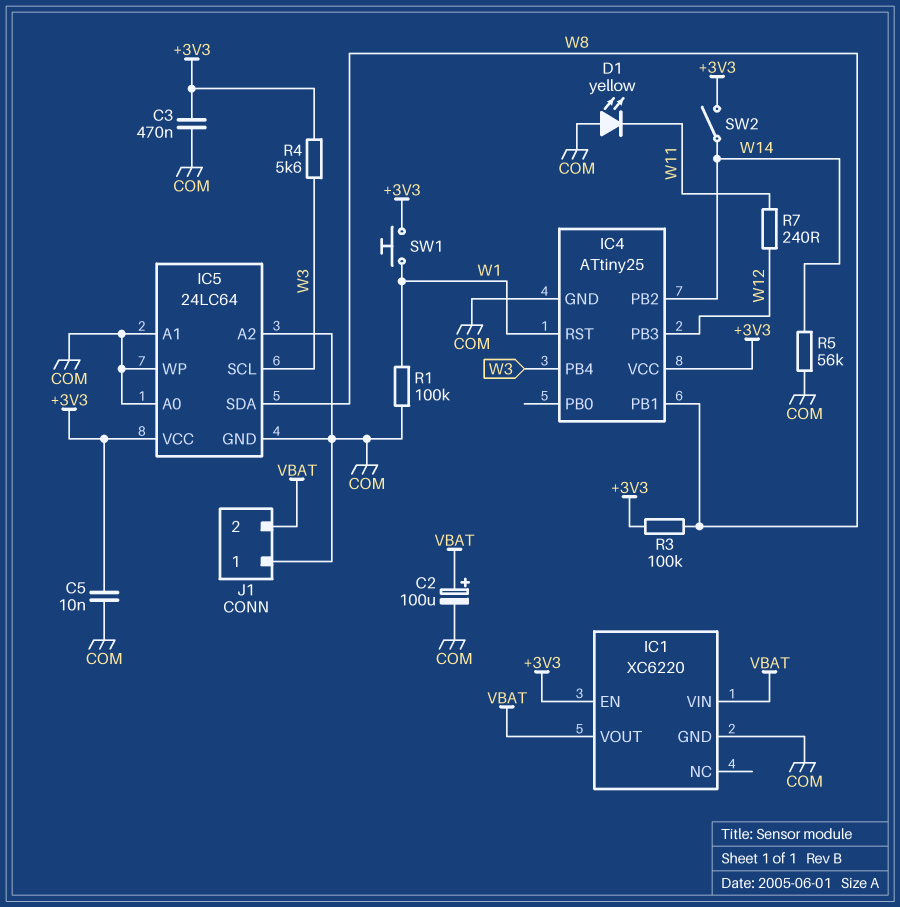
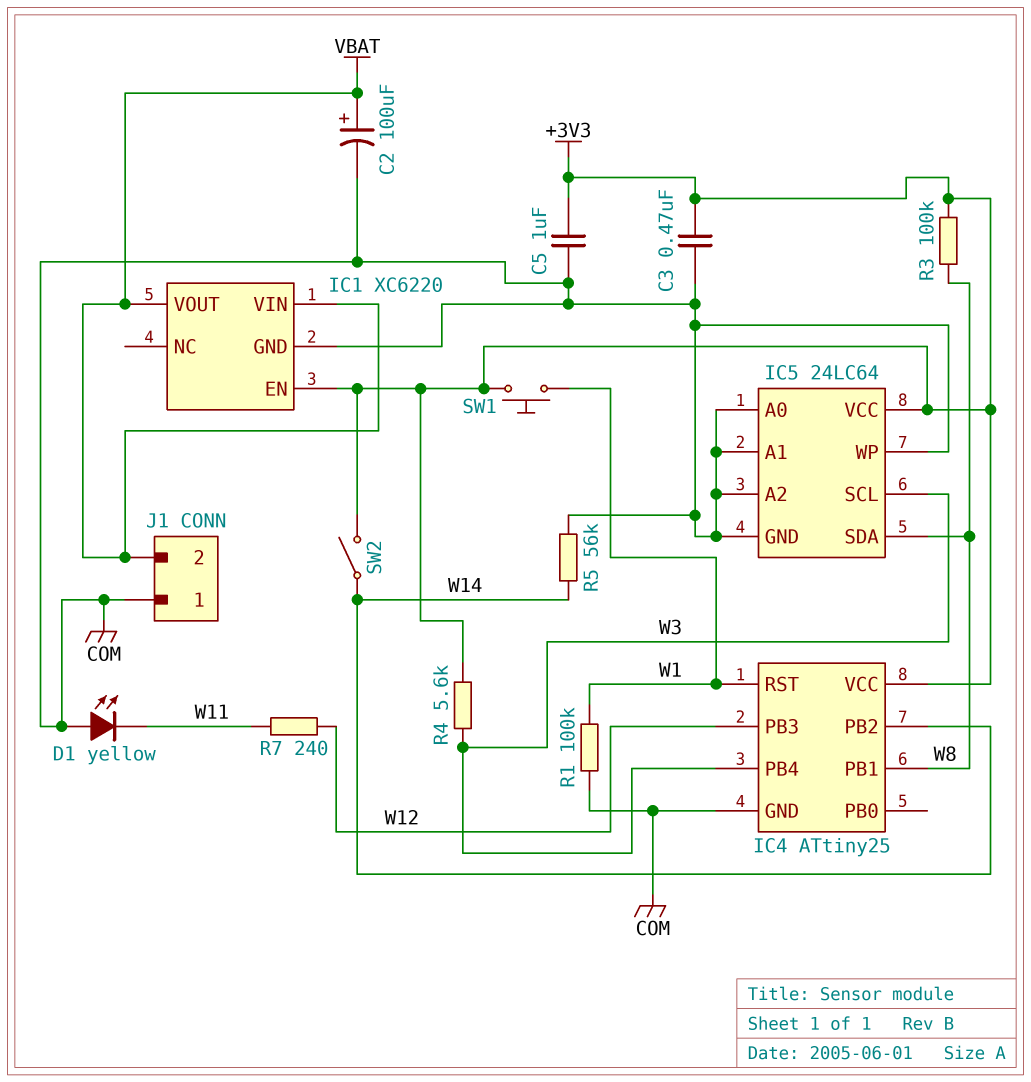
C5: 10nF (+3V3, COM) -> 1uF (+3V3, COM)

